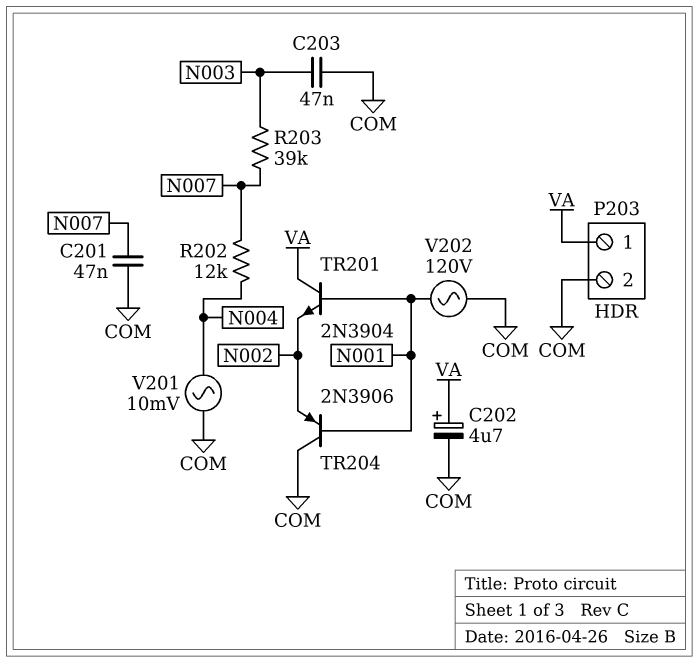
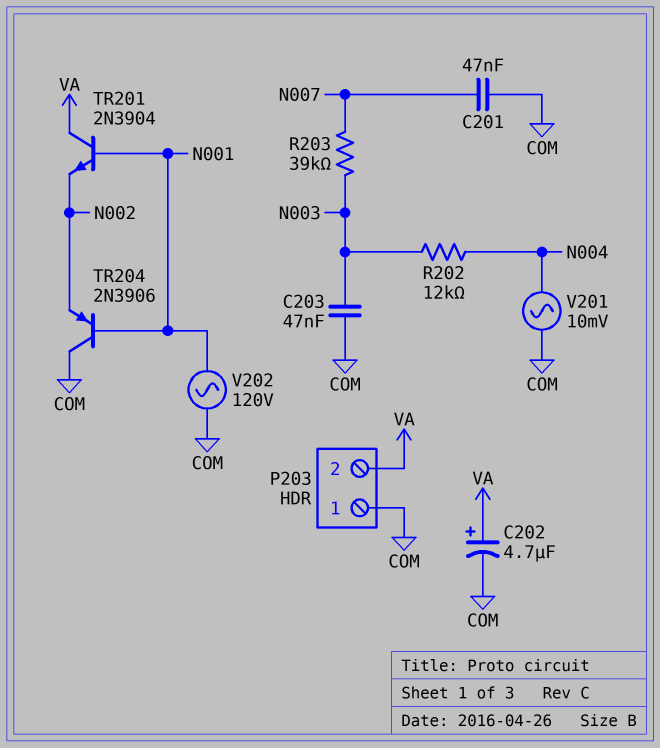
P203 pin 1: VA -> COM
P203 pin 2: COM -> VA
R202: 12k (N004, N007) -> 12k (N003, N004)

